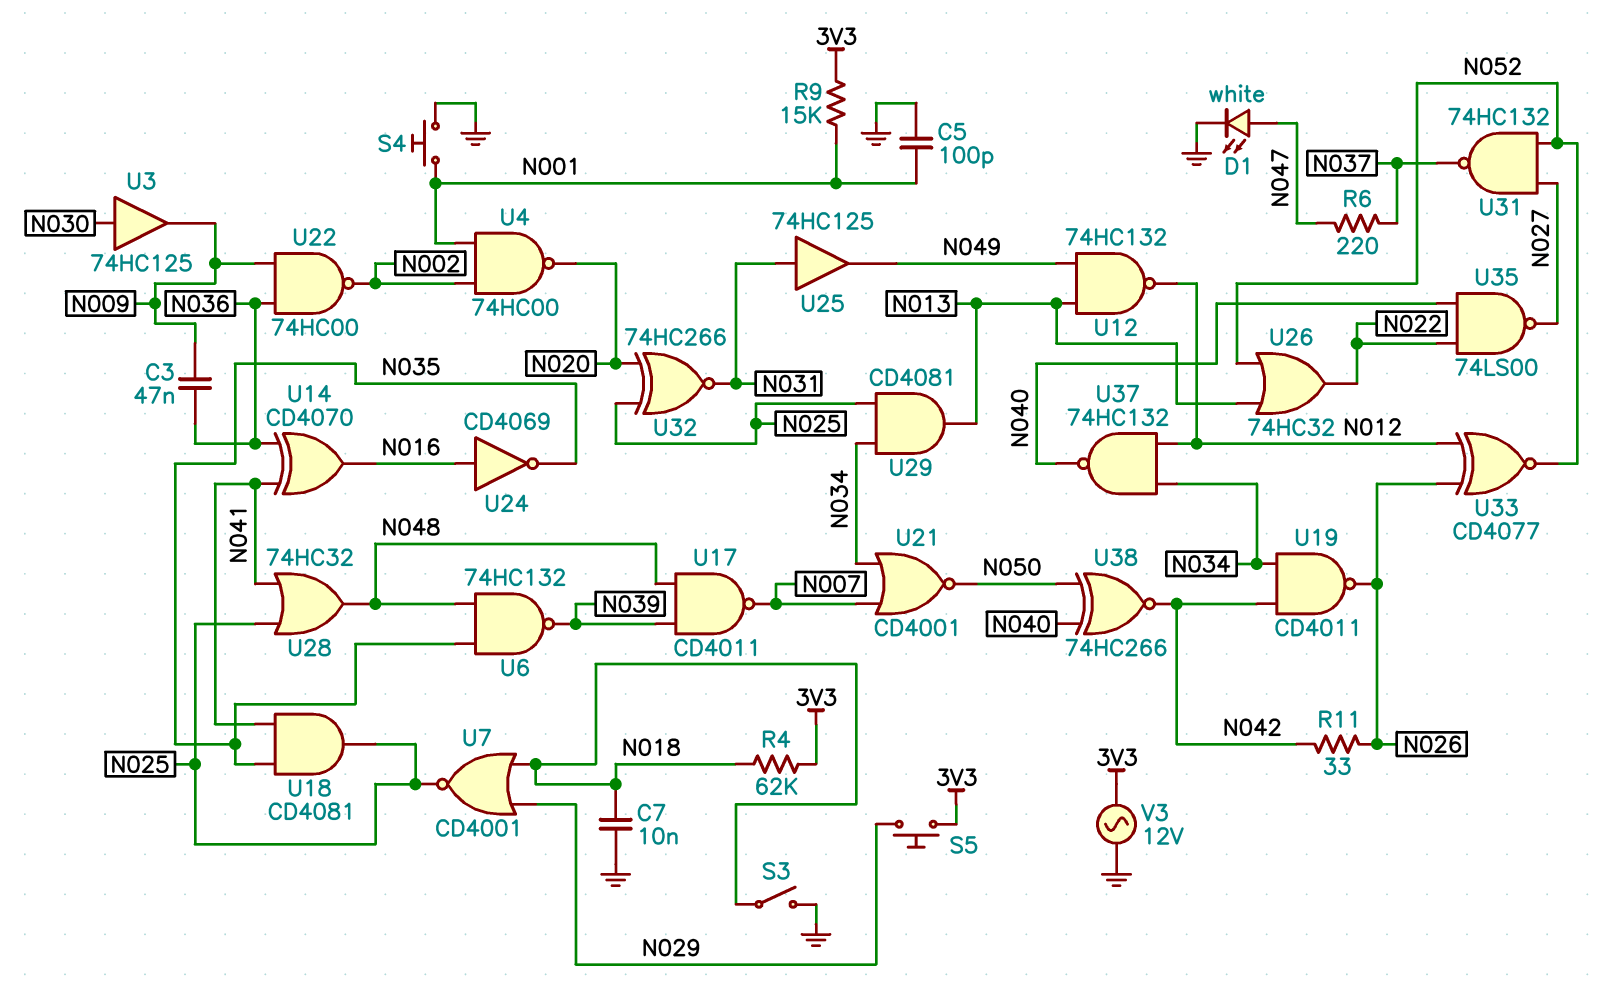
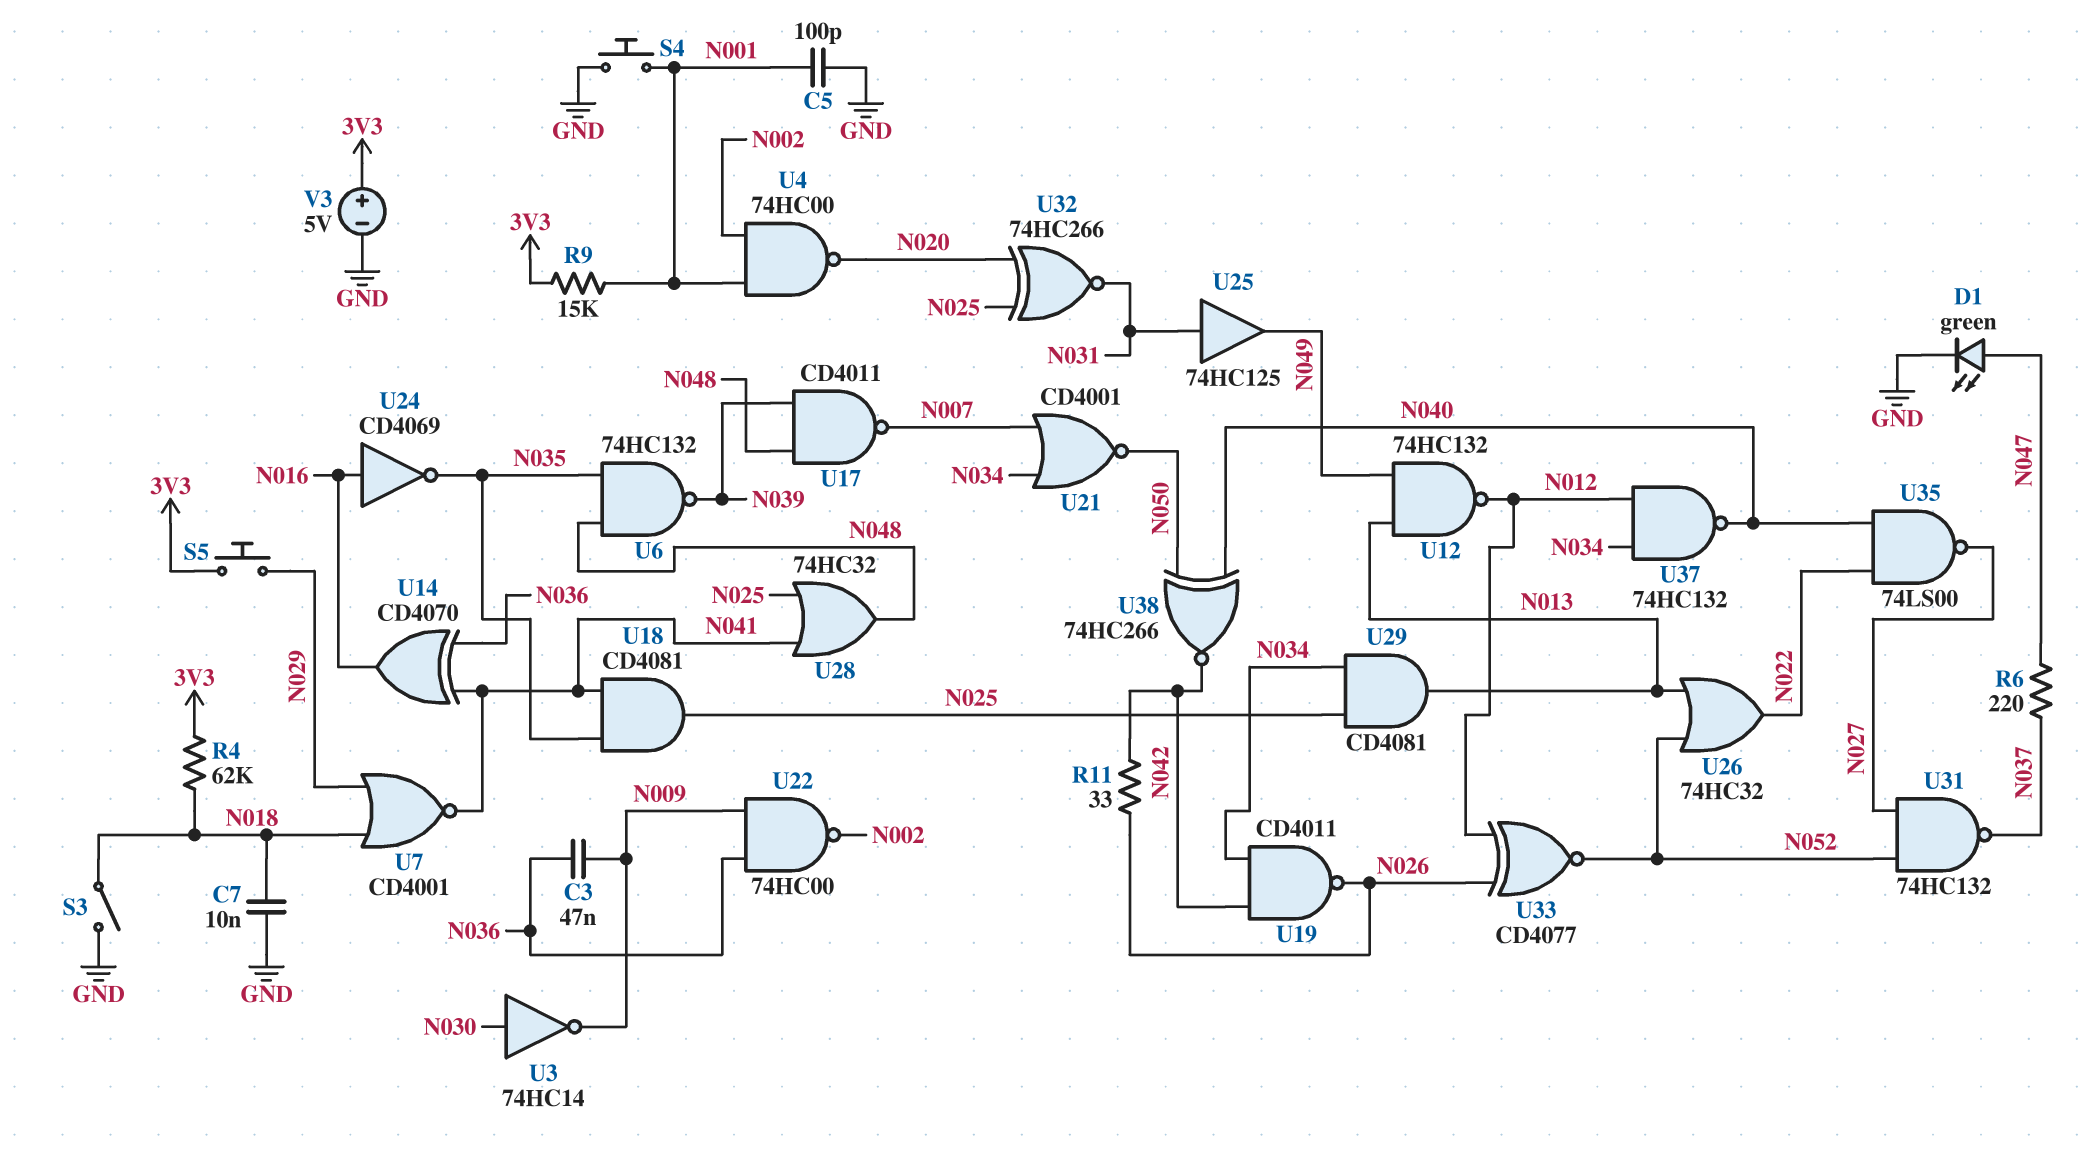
D1: LED white (A N047, K GND) -> LED green (A N047, K GND)
U3: buffer 74HC125 (in N030, out N009) -> NOT 74HC14 (in N030, out N009)
U7: NOR CD4001 (in N018, in N029, out N025) -> NOR CD4001 (in N018, in N029, out N041)
V3: AC 12V (3V3, GND) -> 5V (plus 3V3, minus GND)

